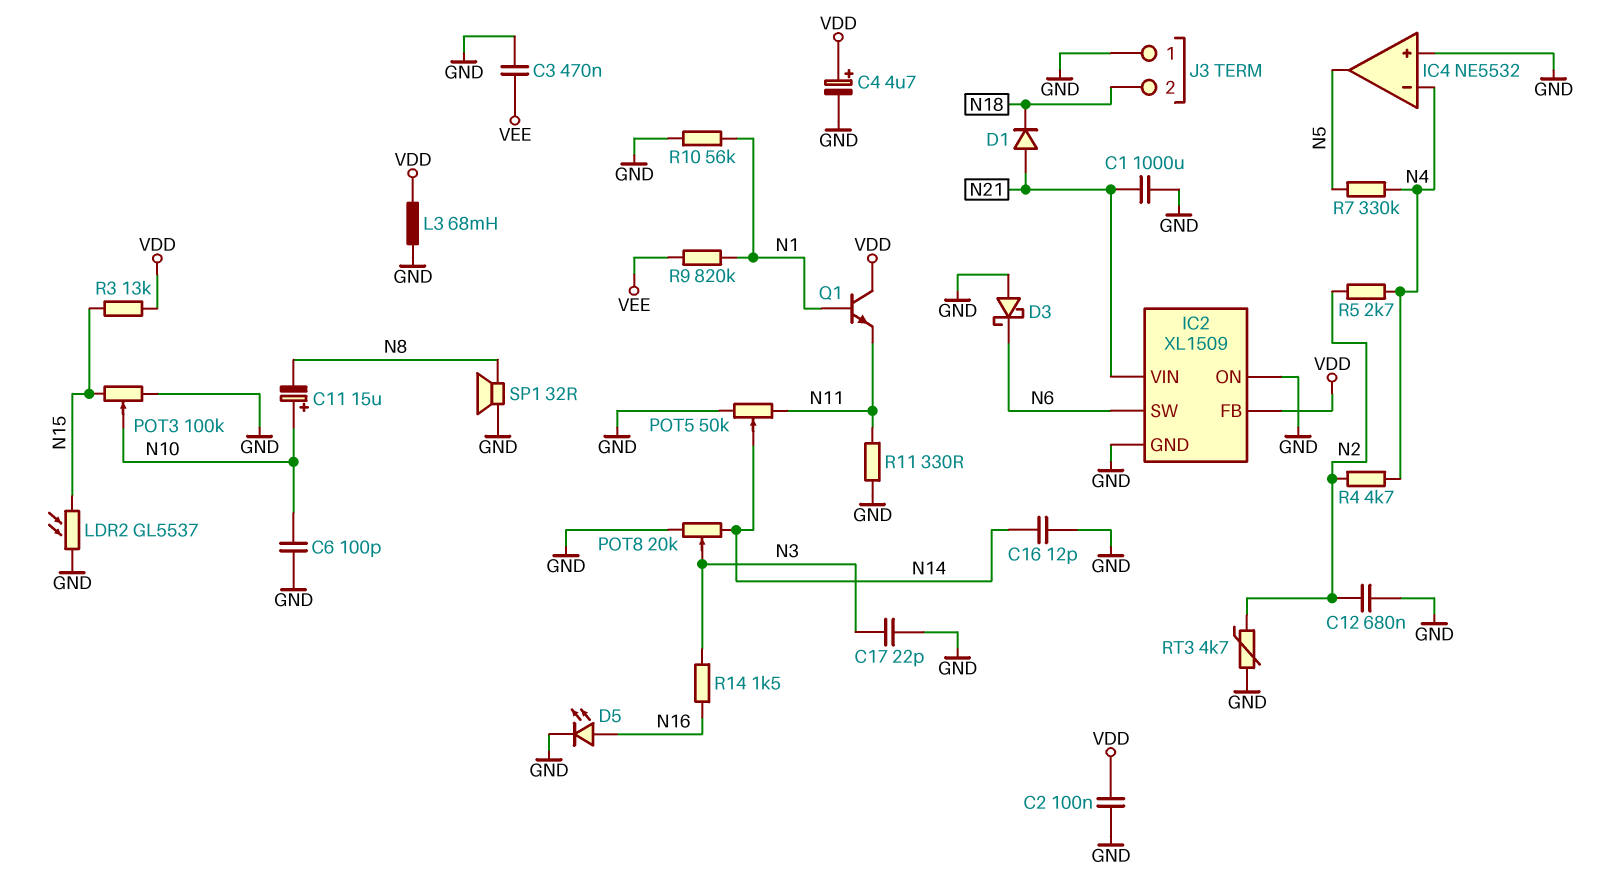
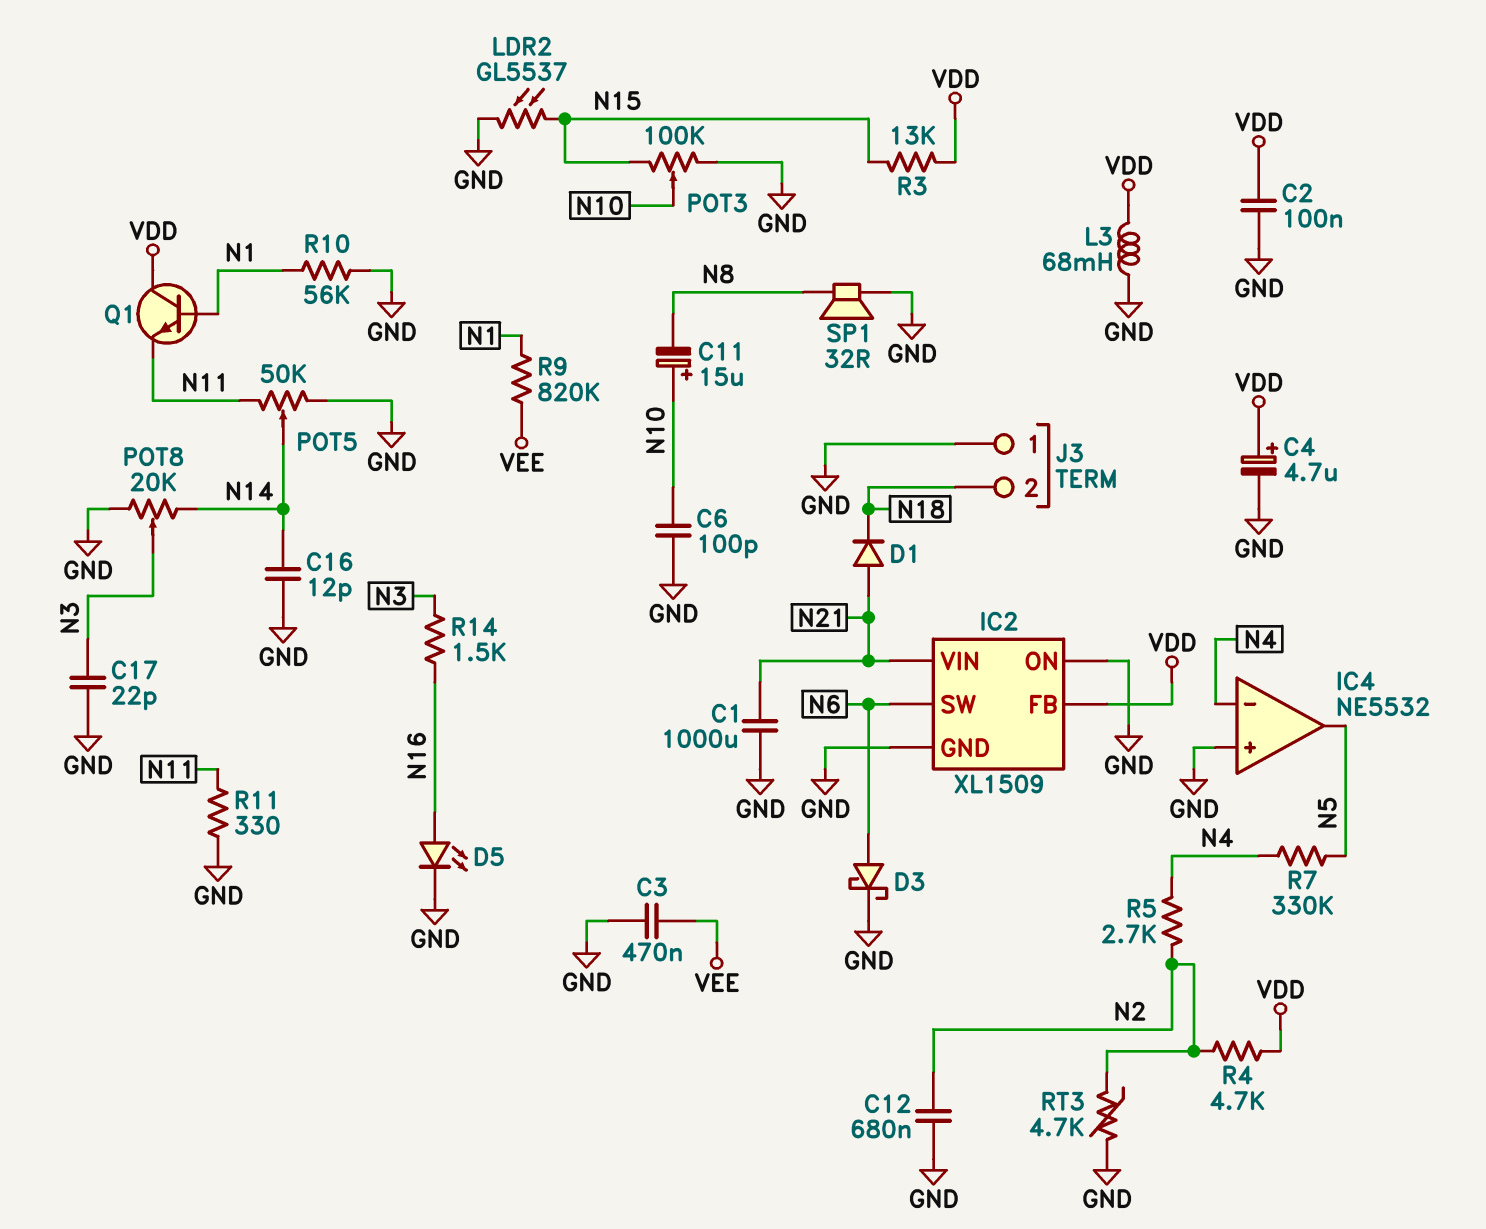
D3: schottky (A GND, K N6) -> schottky (A N6, K GND)
R4: 4.7k (N2, N4) -> 4.7k (N2, VDD)

